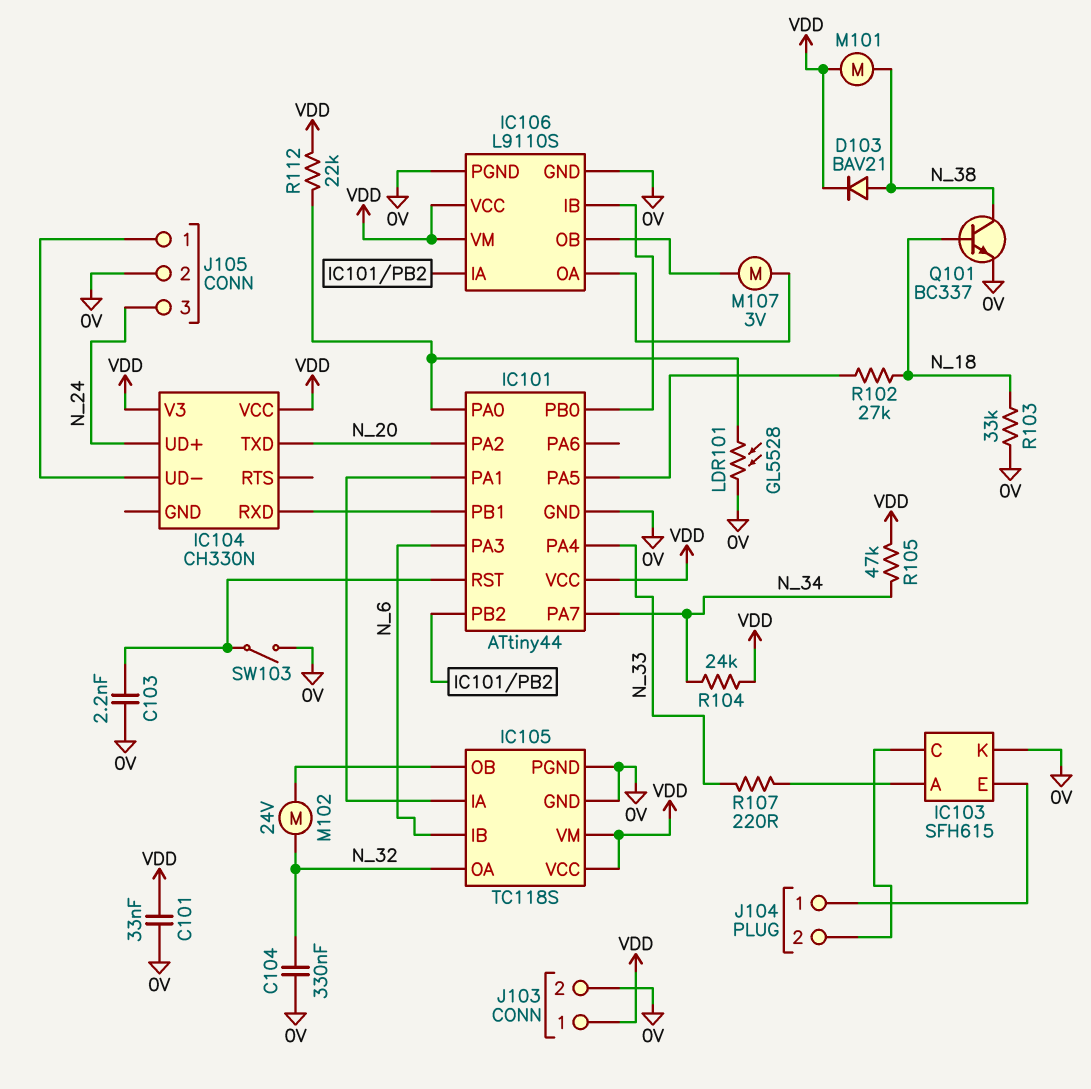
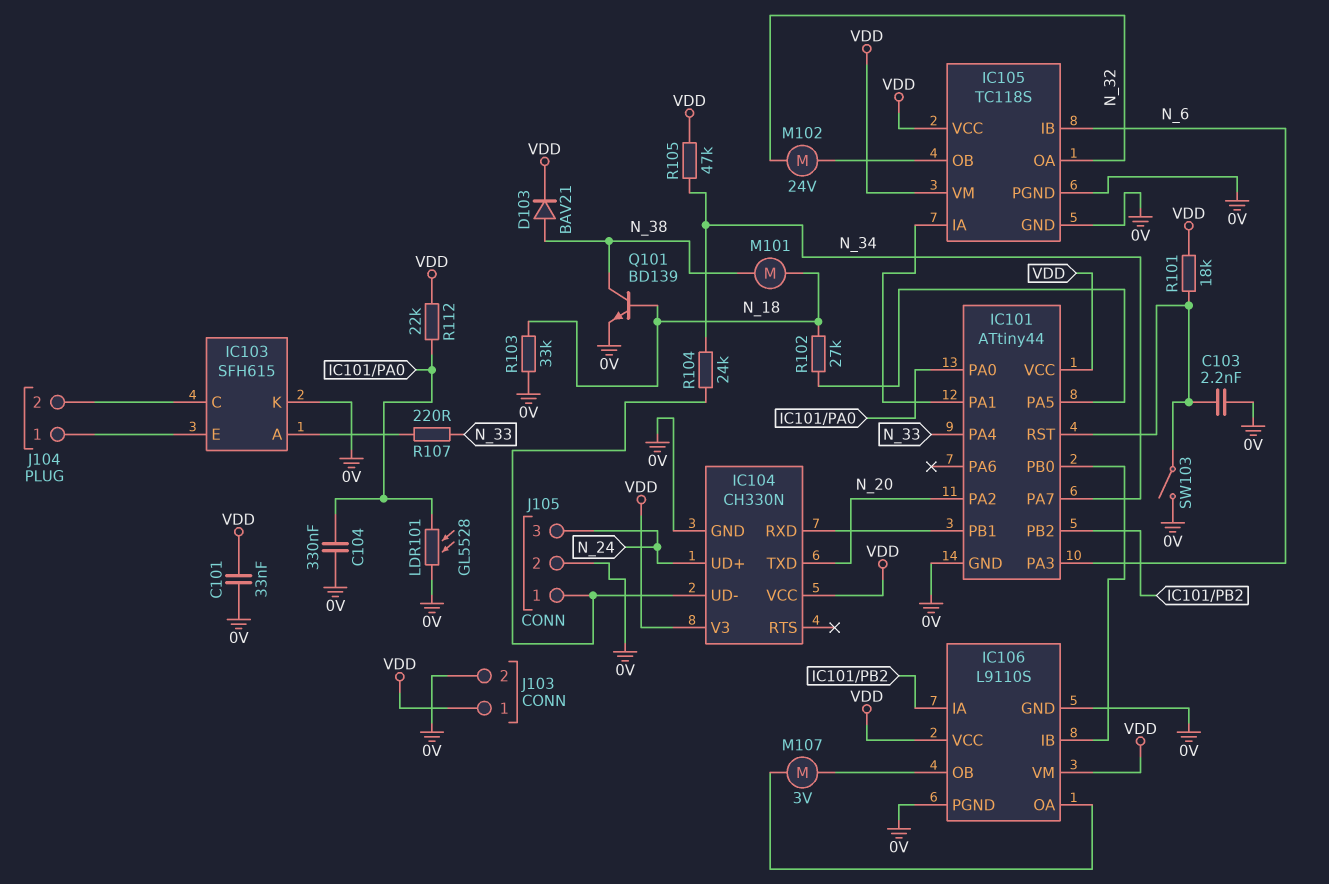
C104: 330nF (0V, N_32) -> 330nF (0V, IC101/PA0)
IC104 pin GND: none -> 0V
M101: motor (N_38, VDD) -> motor (N_18, N_38)
Q101: NPN BC337 (B N_18, C N_38, E 0V) -> NPN BD139 (B N_18, C N_38, E 0V)
R101: none -> 18k (IC101/RST, VDD)
R104: 24k (N_34, VDD) -> 24k (IC104/UD-, N_34)

